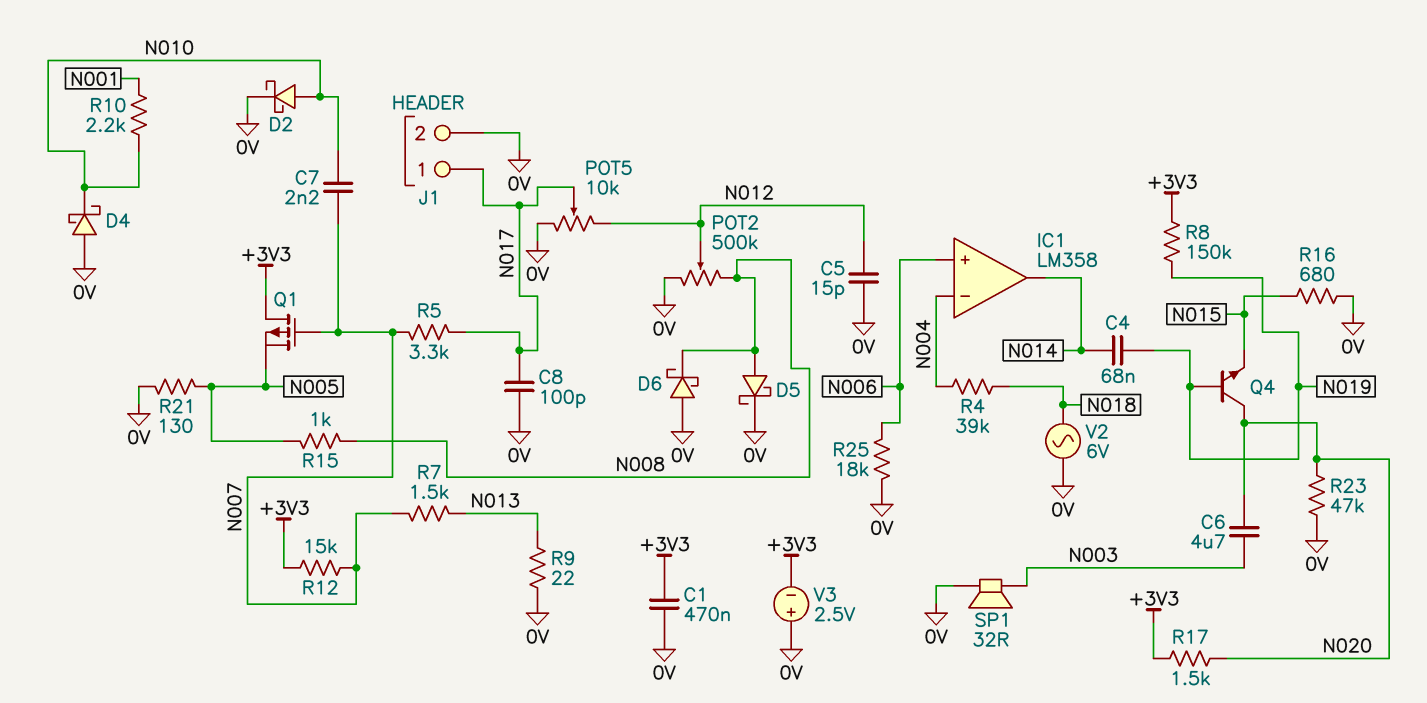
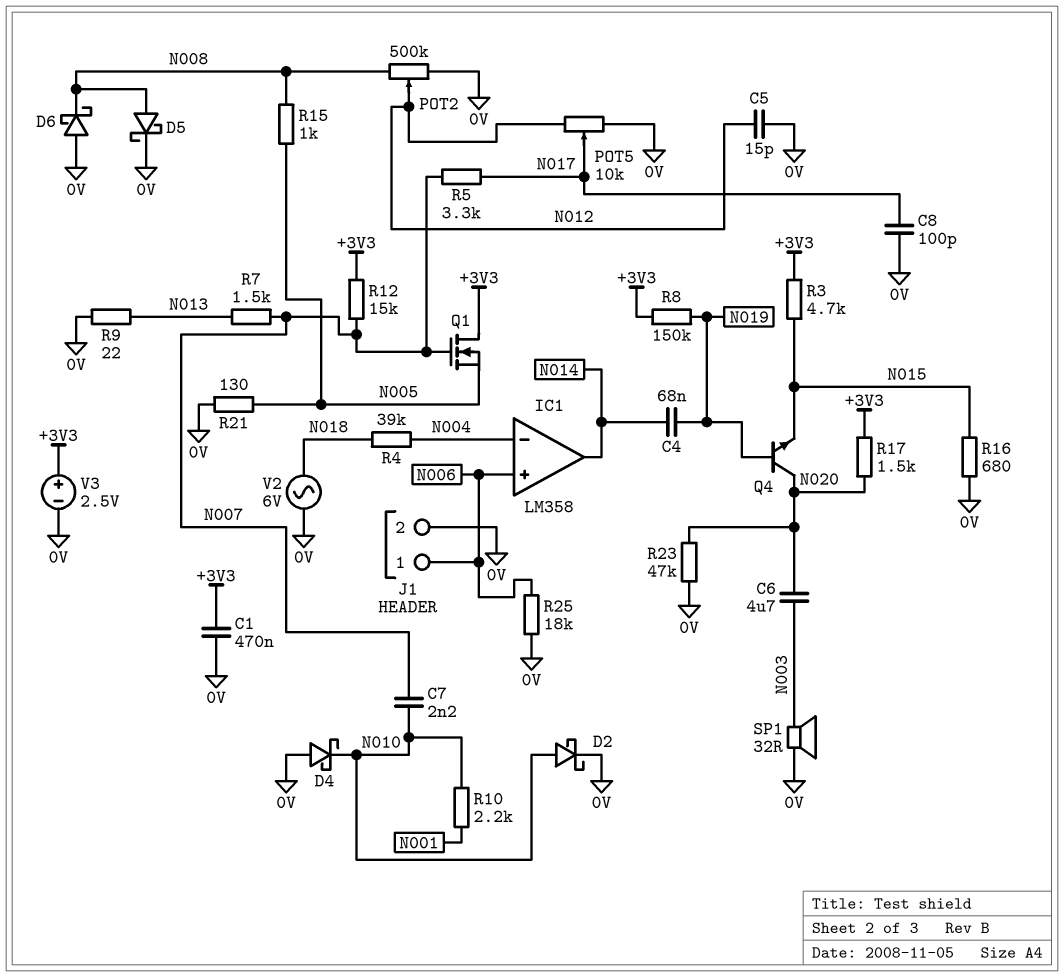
J1 pin 1: N017 -> N006
Q1: PMOS (G N007, D +3V3, S N005) -> NMOS (G N007, D +3V3, S N005)
R3: none -> 4.7k (+3V3, N015)
V3: 2.5V (plus 0V, minus +3V3) -> 2.5V (plus +3V3, minus 0V)

